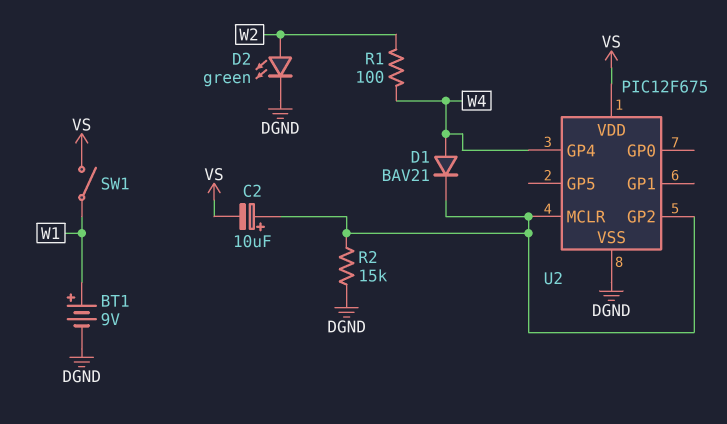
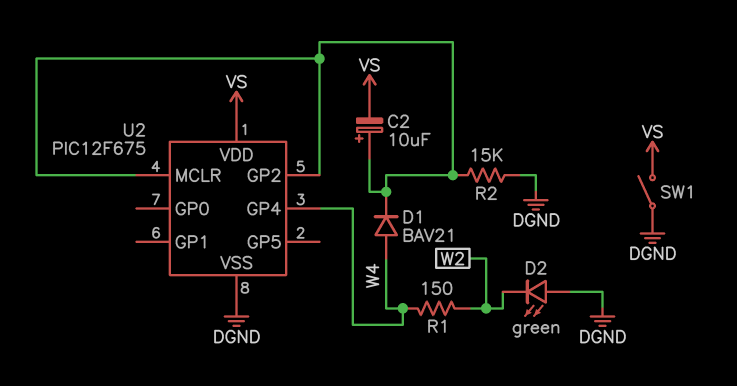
BT1: 9V (plus W1, minus DGND) -> none
D2: LED green (A W2, K DGND) -> LED green (A DGND, K W2)
R1: 100 (W2, W4) -> 150 (W2, W4)
SW1: switch (VS, W1) -> switch (DGND, VS)

